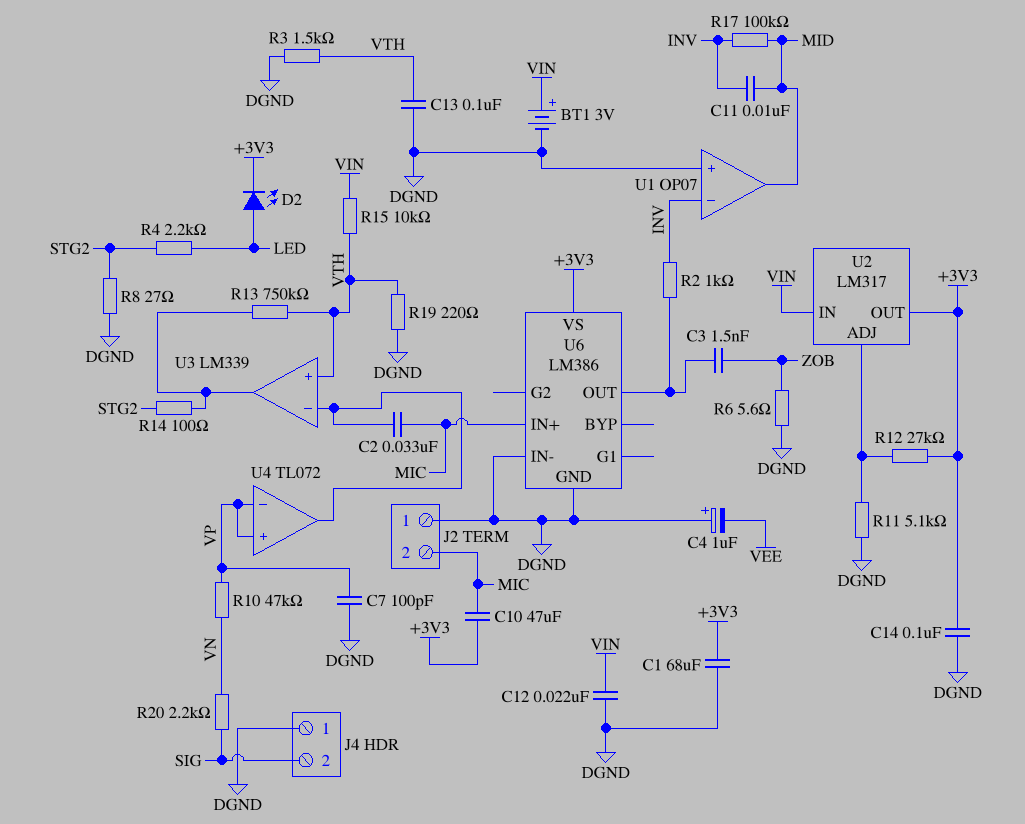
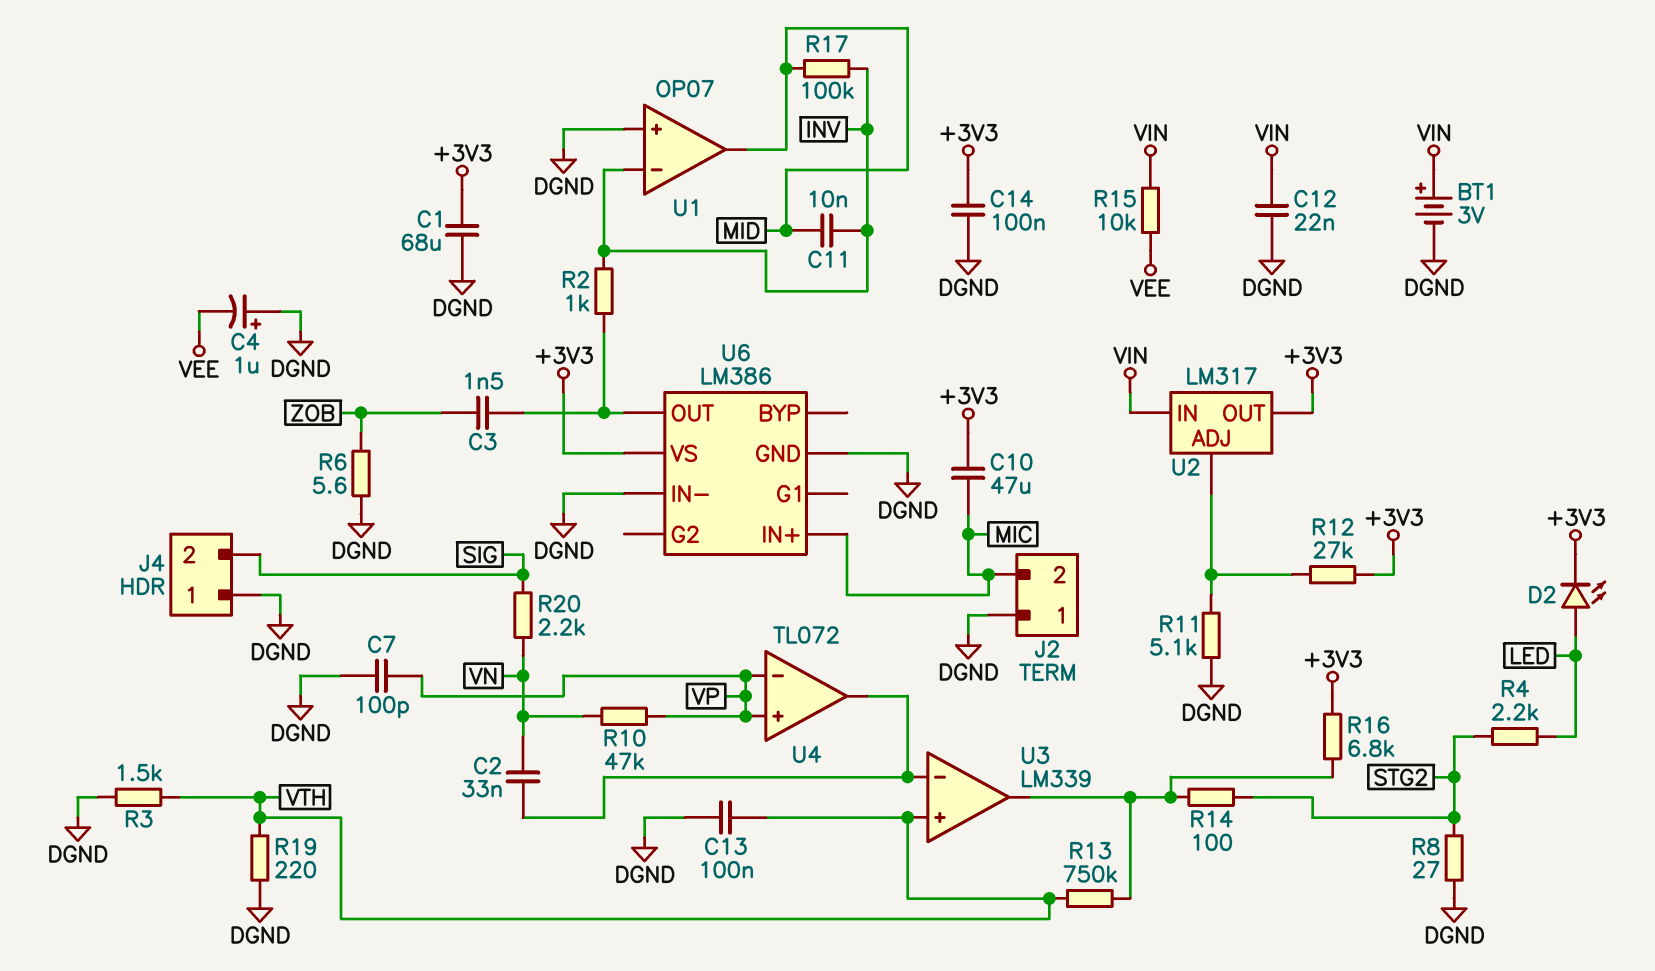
C2: 33nF (MIC, U3/in-) -> 33nF (U3/in-, VN)
R15: 10k (VIN, VTH) -> 10k (VEE, VIN)
R16: none -> 6.8k (+3V3, U3/out)

